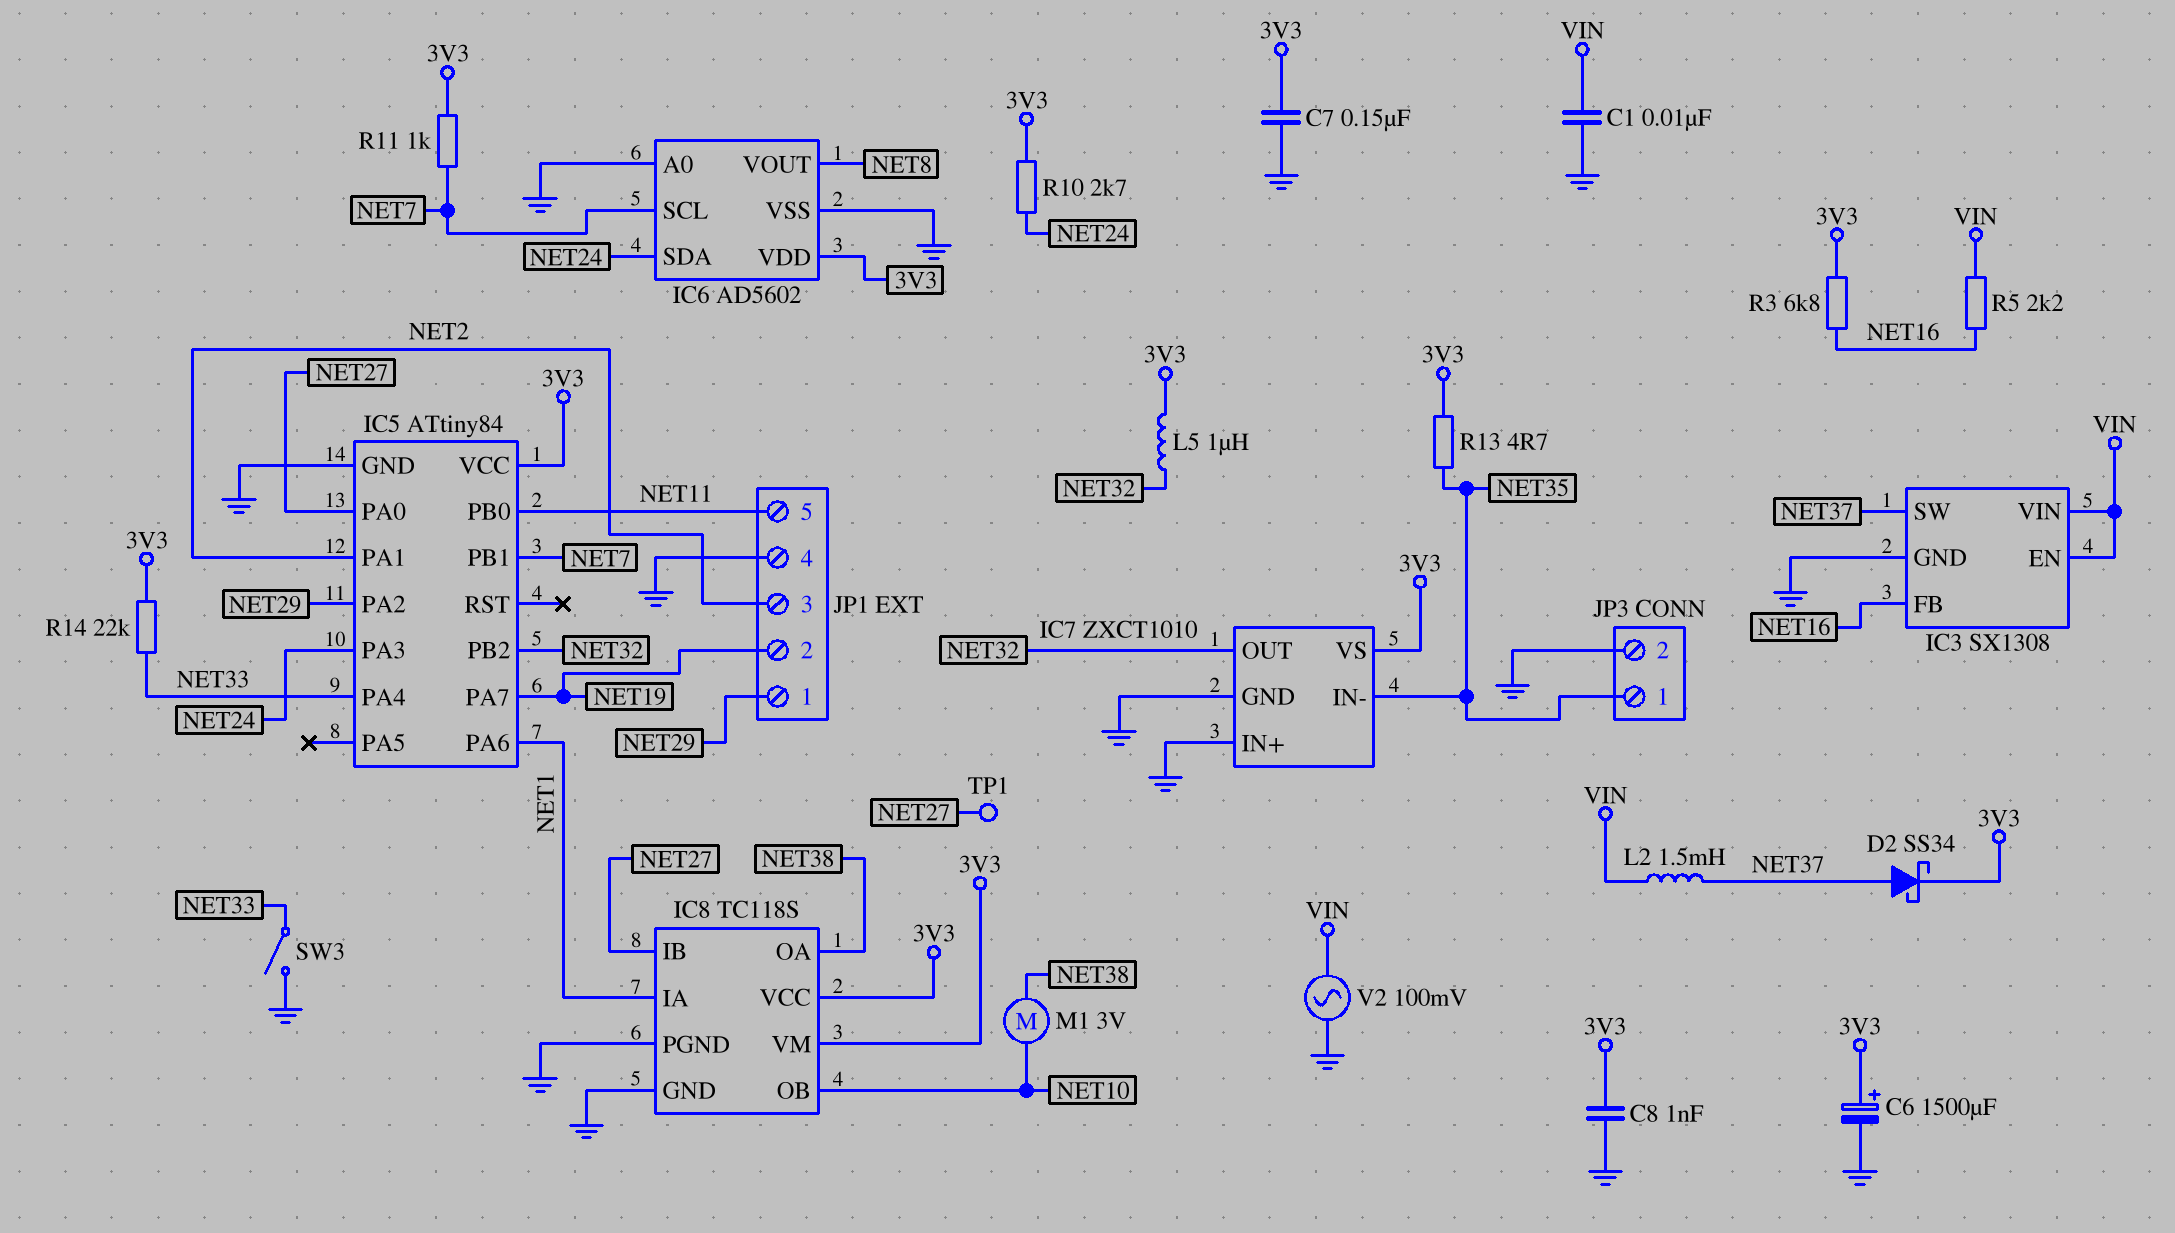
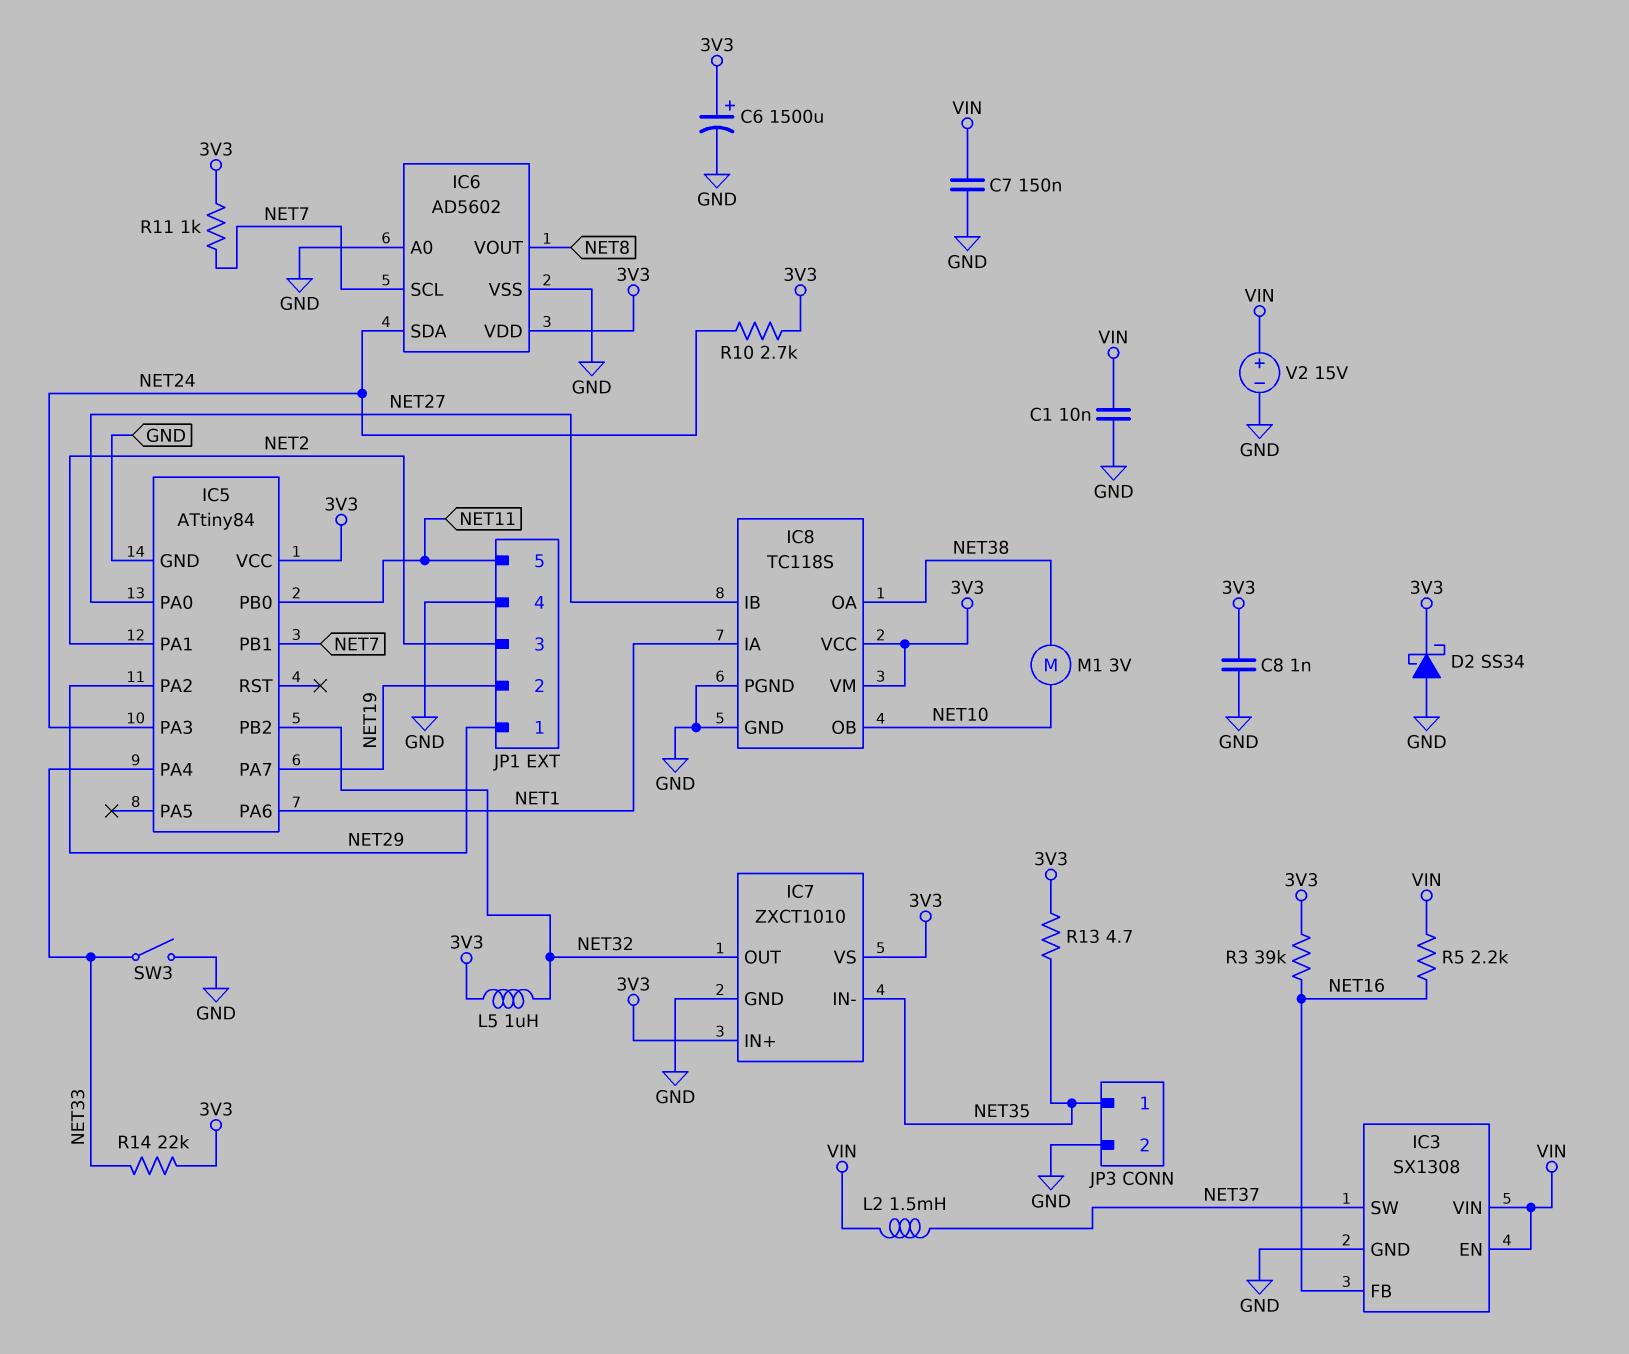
C7: 150nF (3V3, GND) -> 150nF (GND, VIN)
D2: schottky SS34 (A NET37, K 3V3) -> schottky SS34 (A GND, K 3V3)
IC7 pin IN+: GND -> 3V3
R3: 6.8k (3V3, NET16) -> 39k (3V3, NET16)
TP1: test point (NET27) -> none
V2: AC 100mV (GND, VIN) -> 15V (plus VIN, minus GND)

